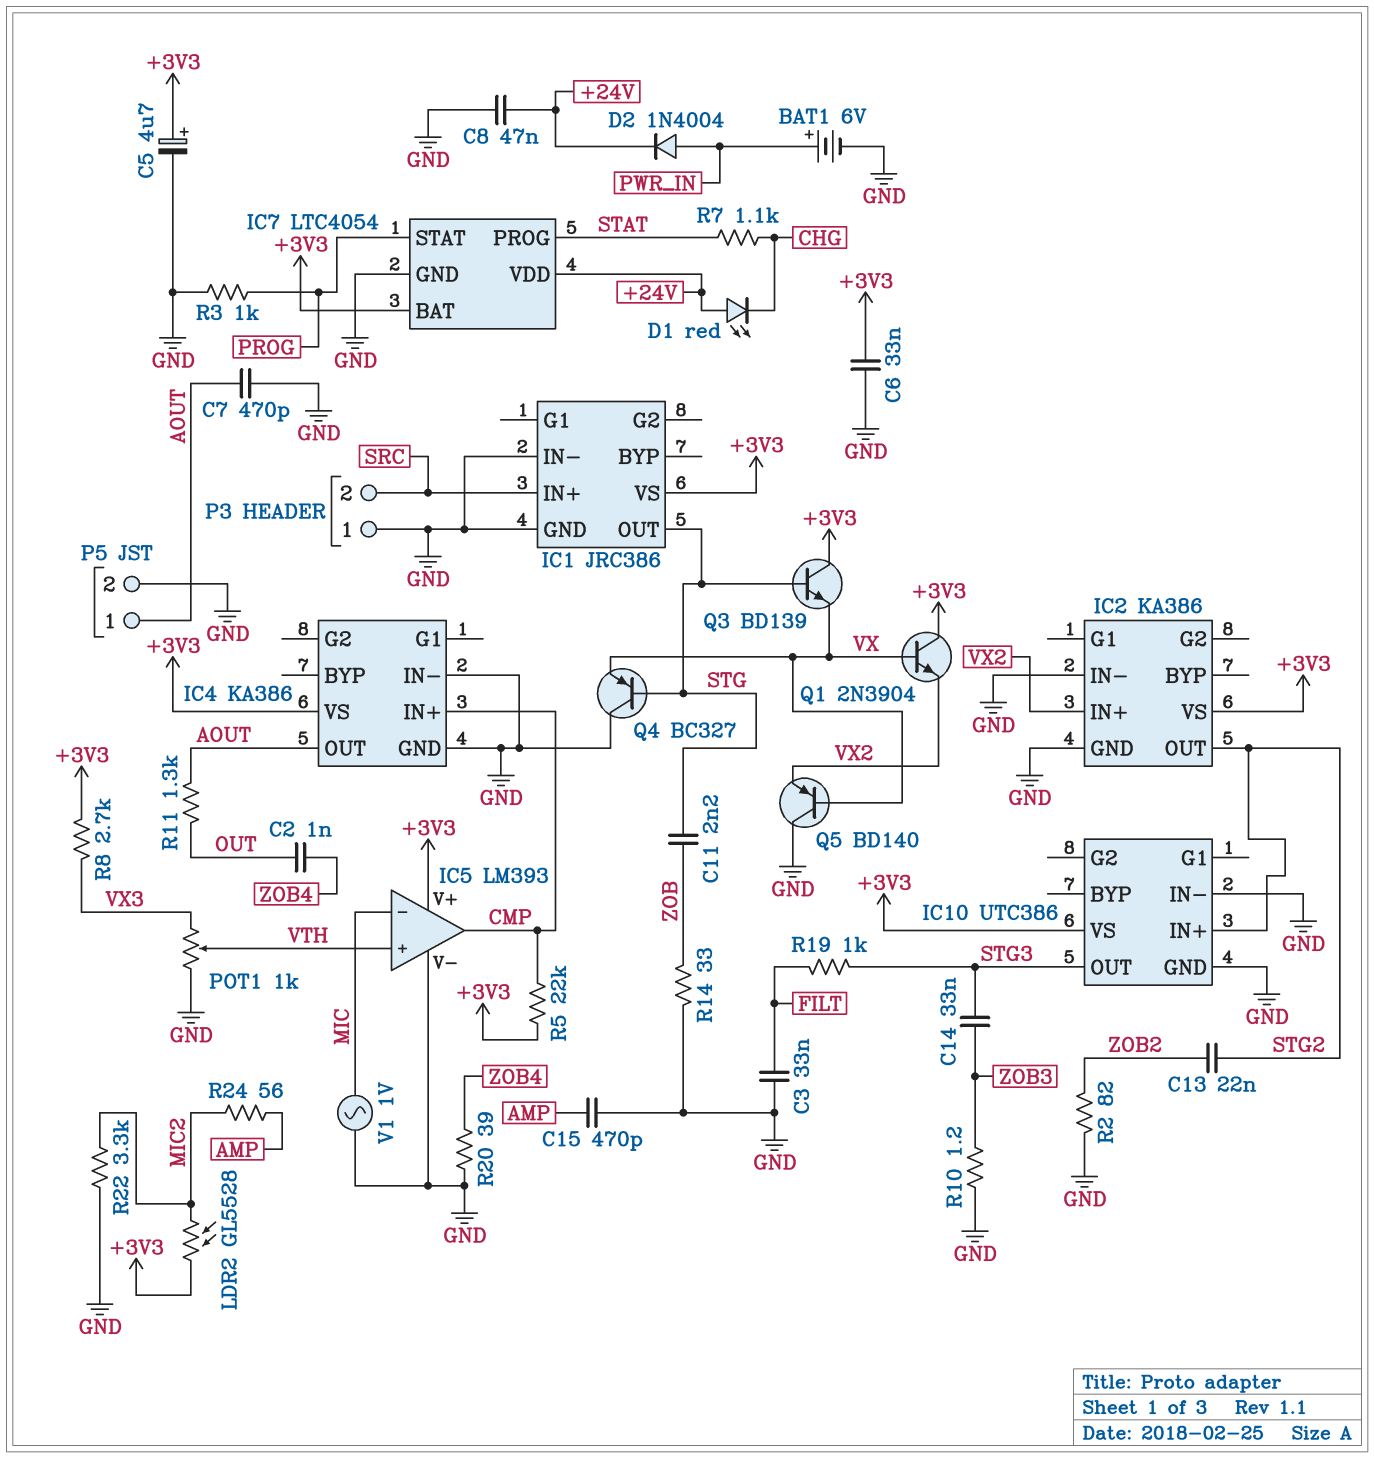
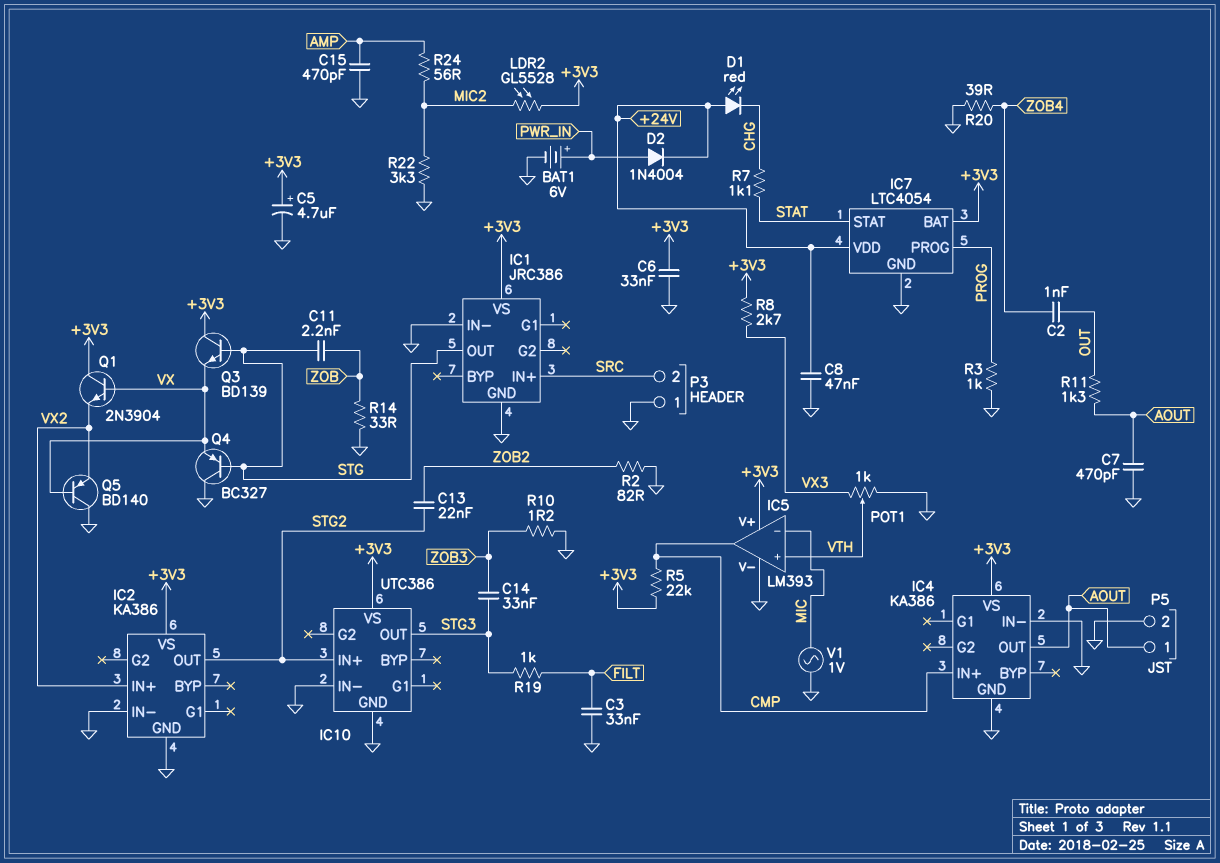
IC7 pin PROG: STAT -> PROG
IC7 pin STAT: PROG -> STAT

